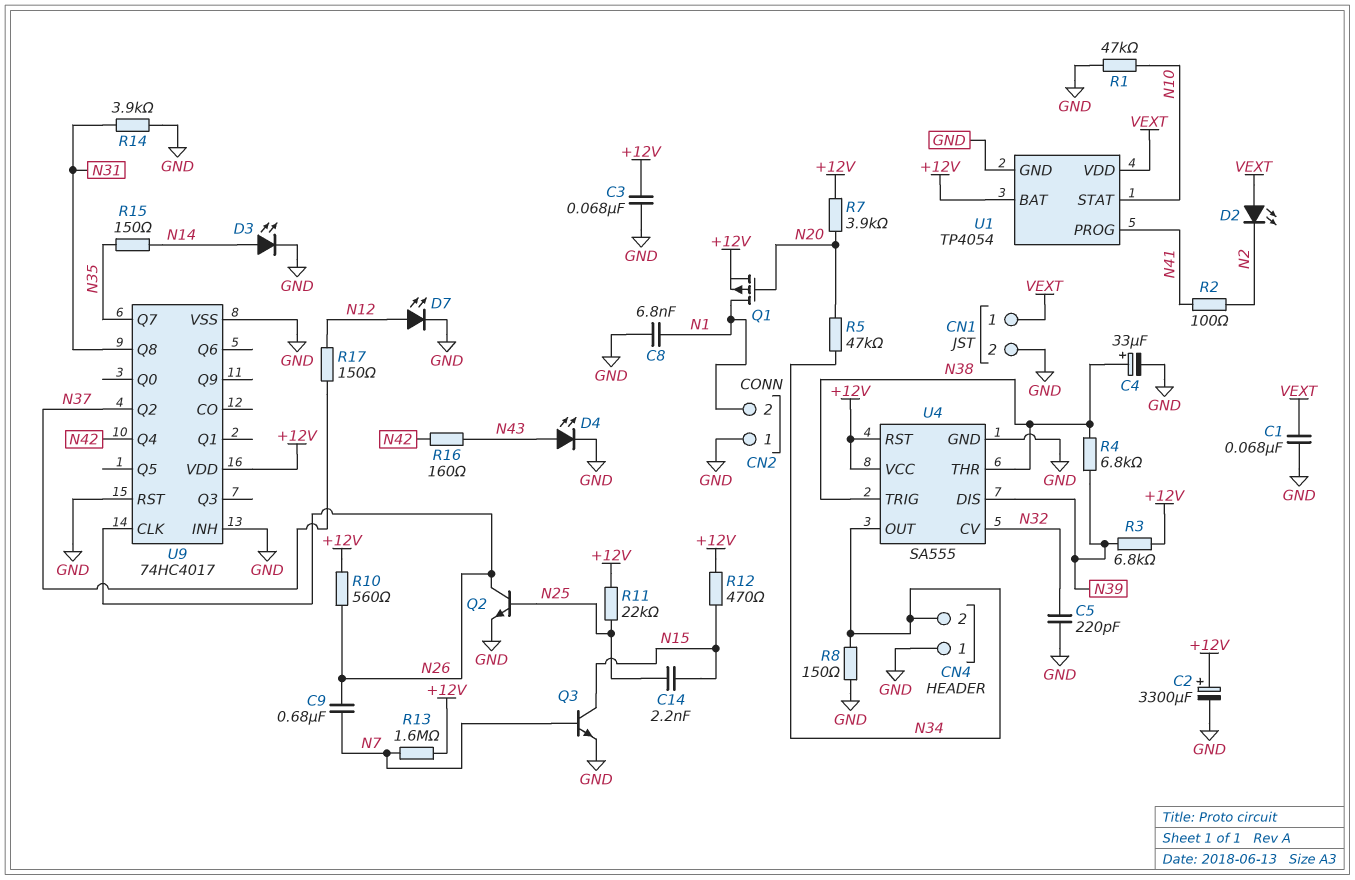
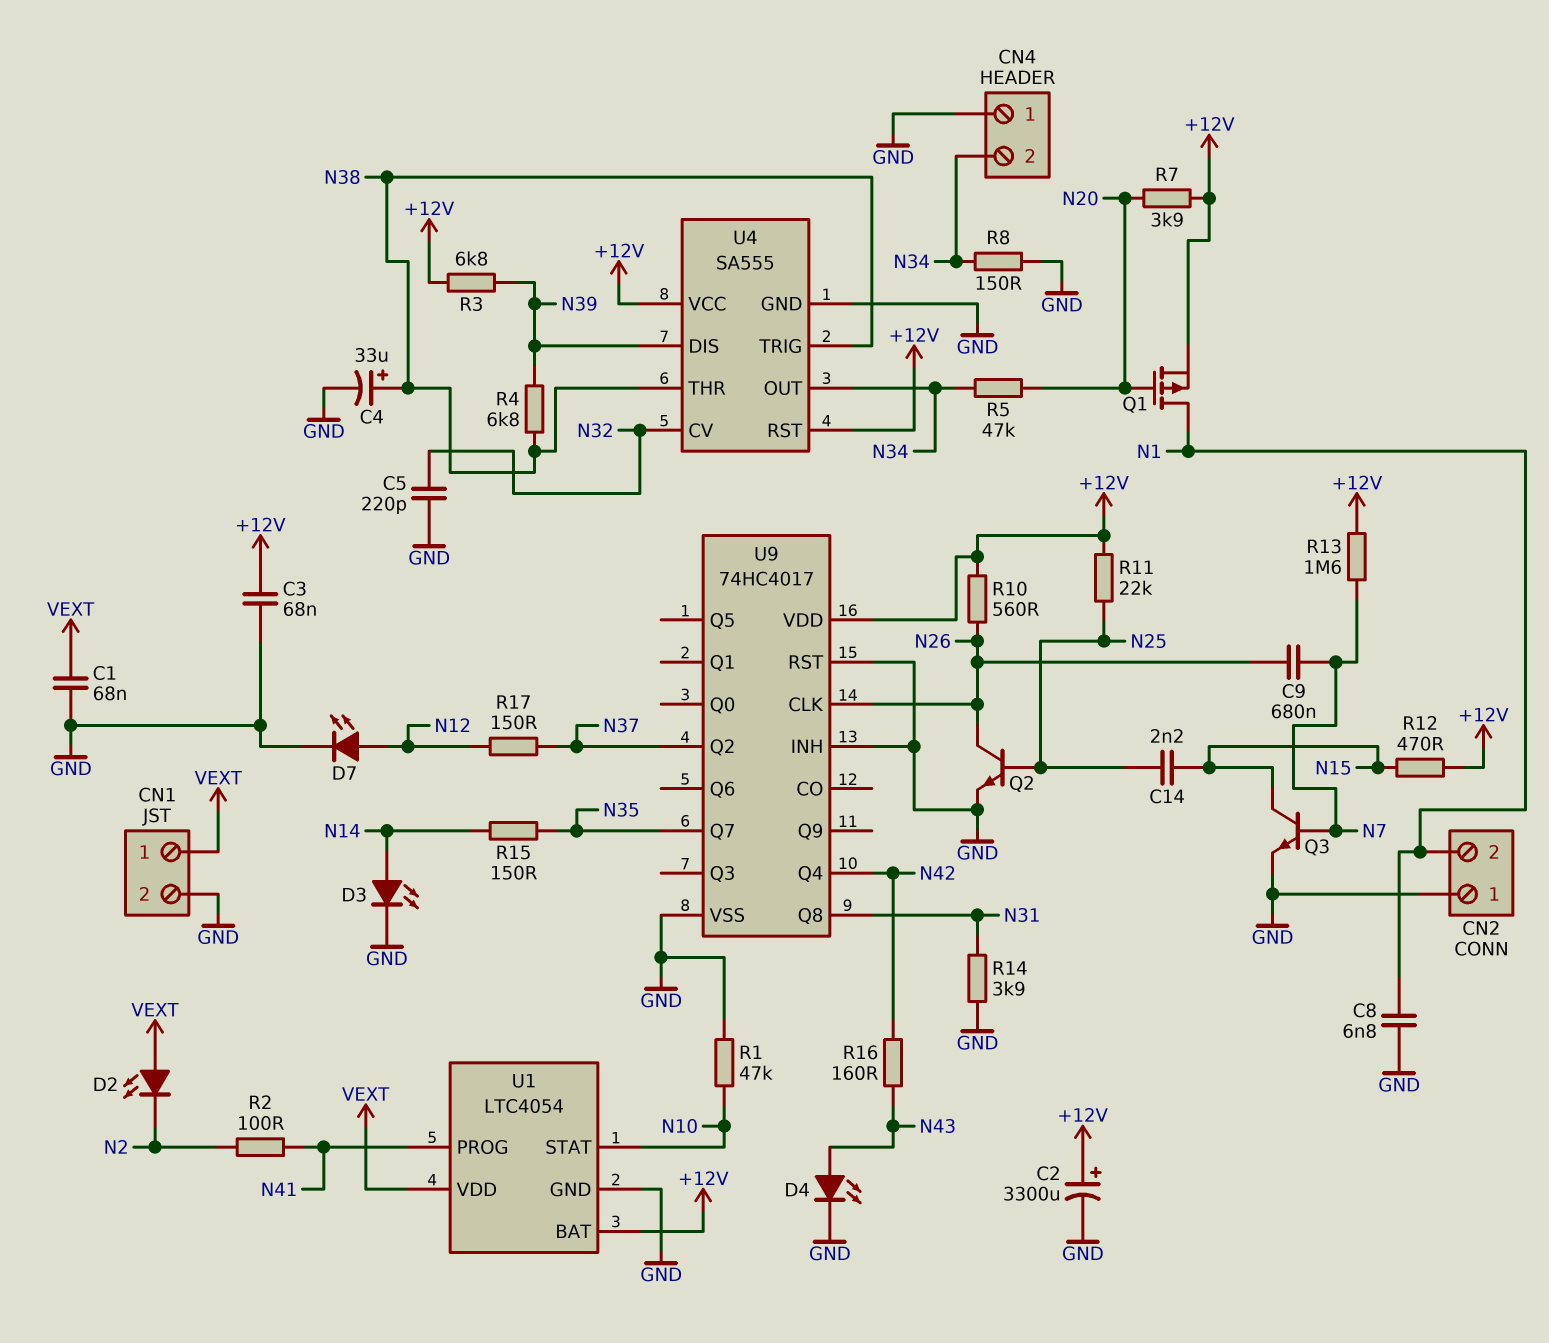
U1: TP4054 -> LTC4054

